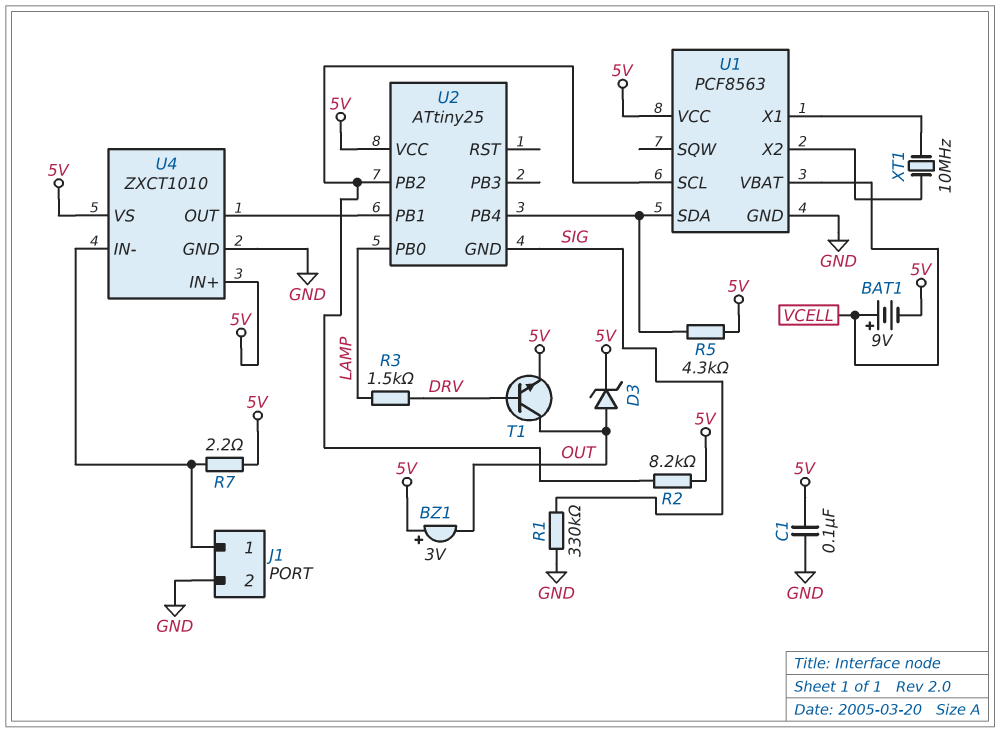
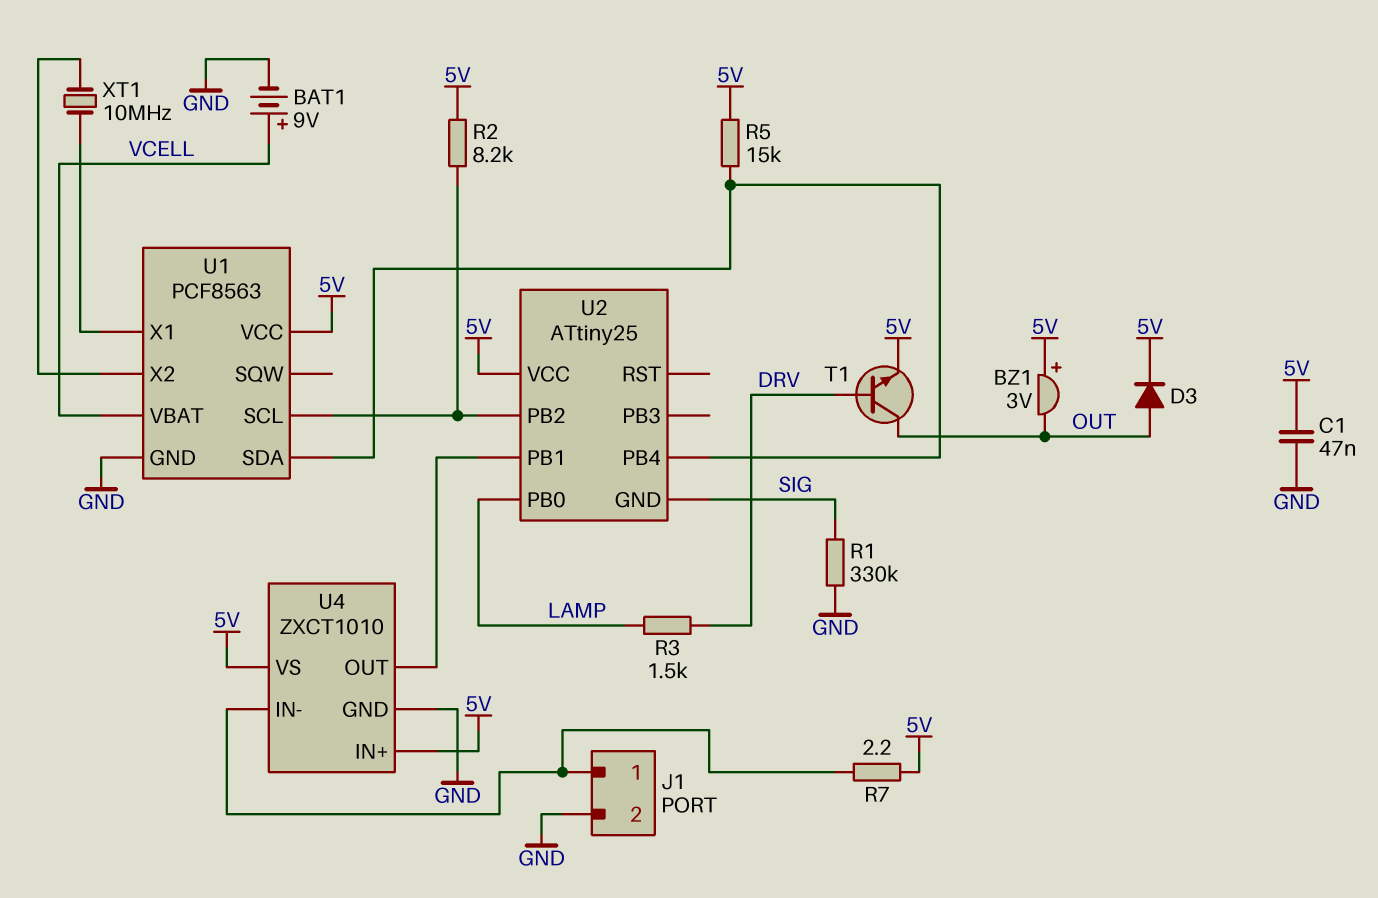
BAT1: 9V (plus VCELL, minus 5V) -> 9V (plus VCELL, minus GND)
C1: 100nF (5V, GND) -> 47nF (5V, GND)
D3: zener (A OUT, K 5V) -> diode (A OUT, K 5V)
R5: 4.3k (5V, U1/SDA) -> 15k (5V, U1/SDA)

